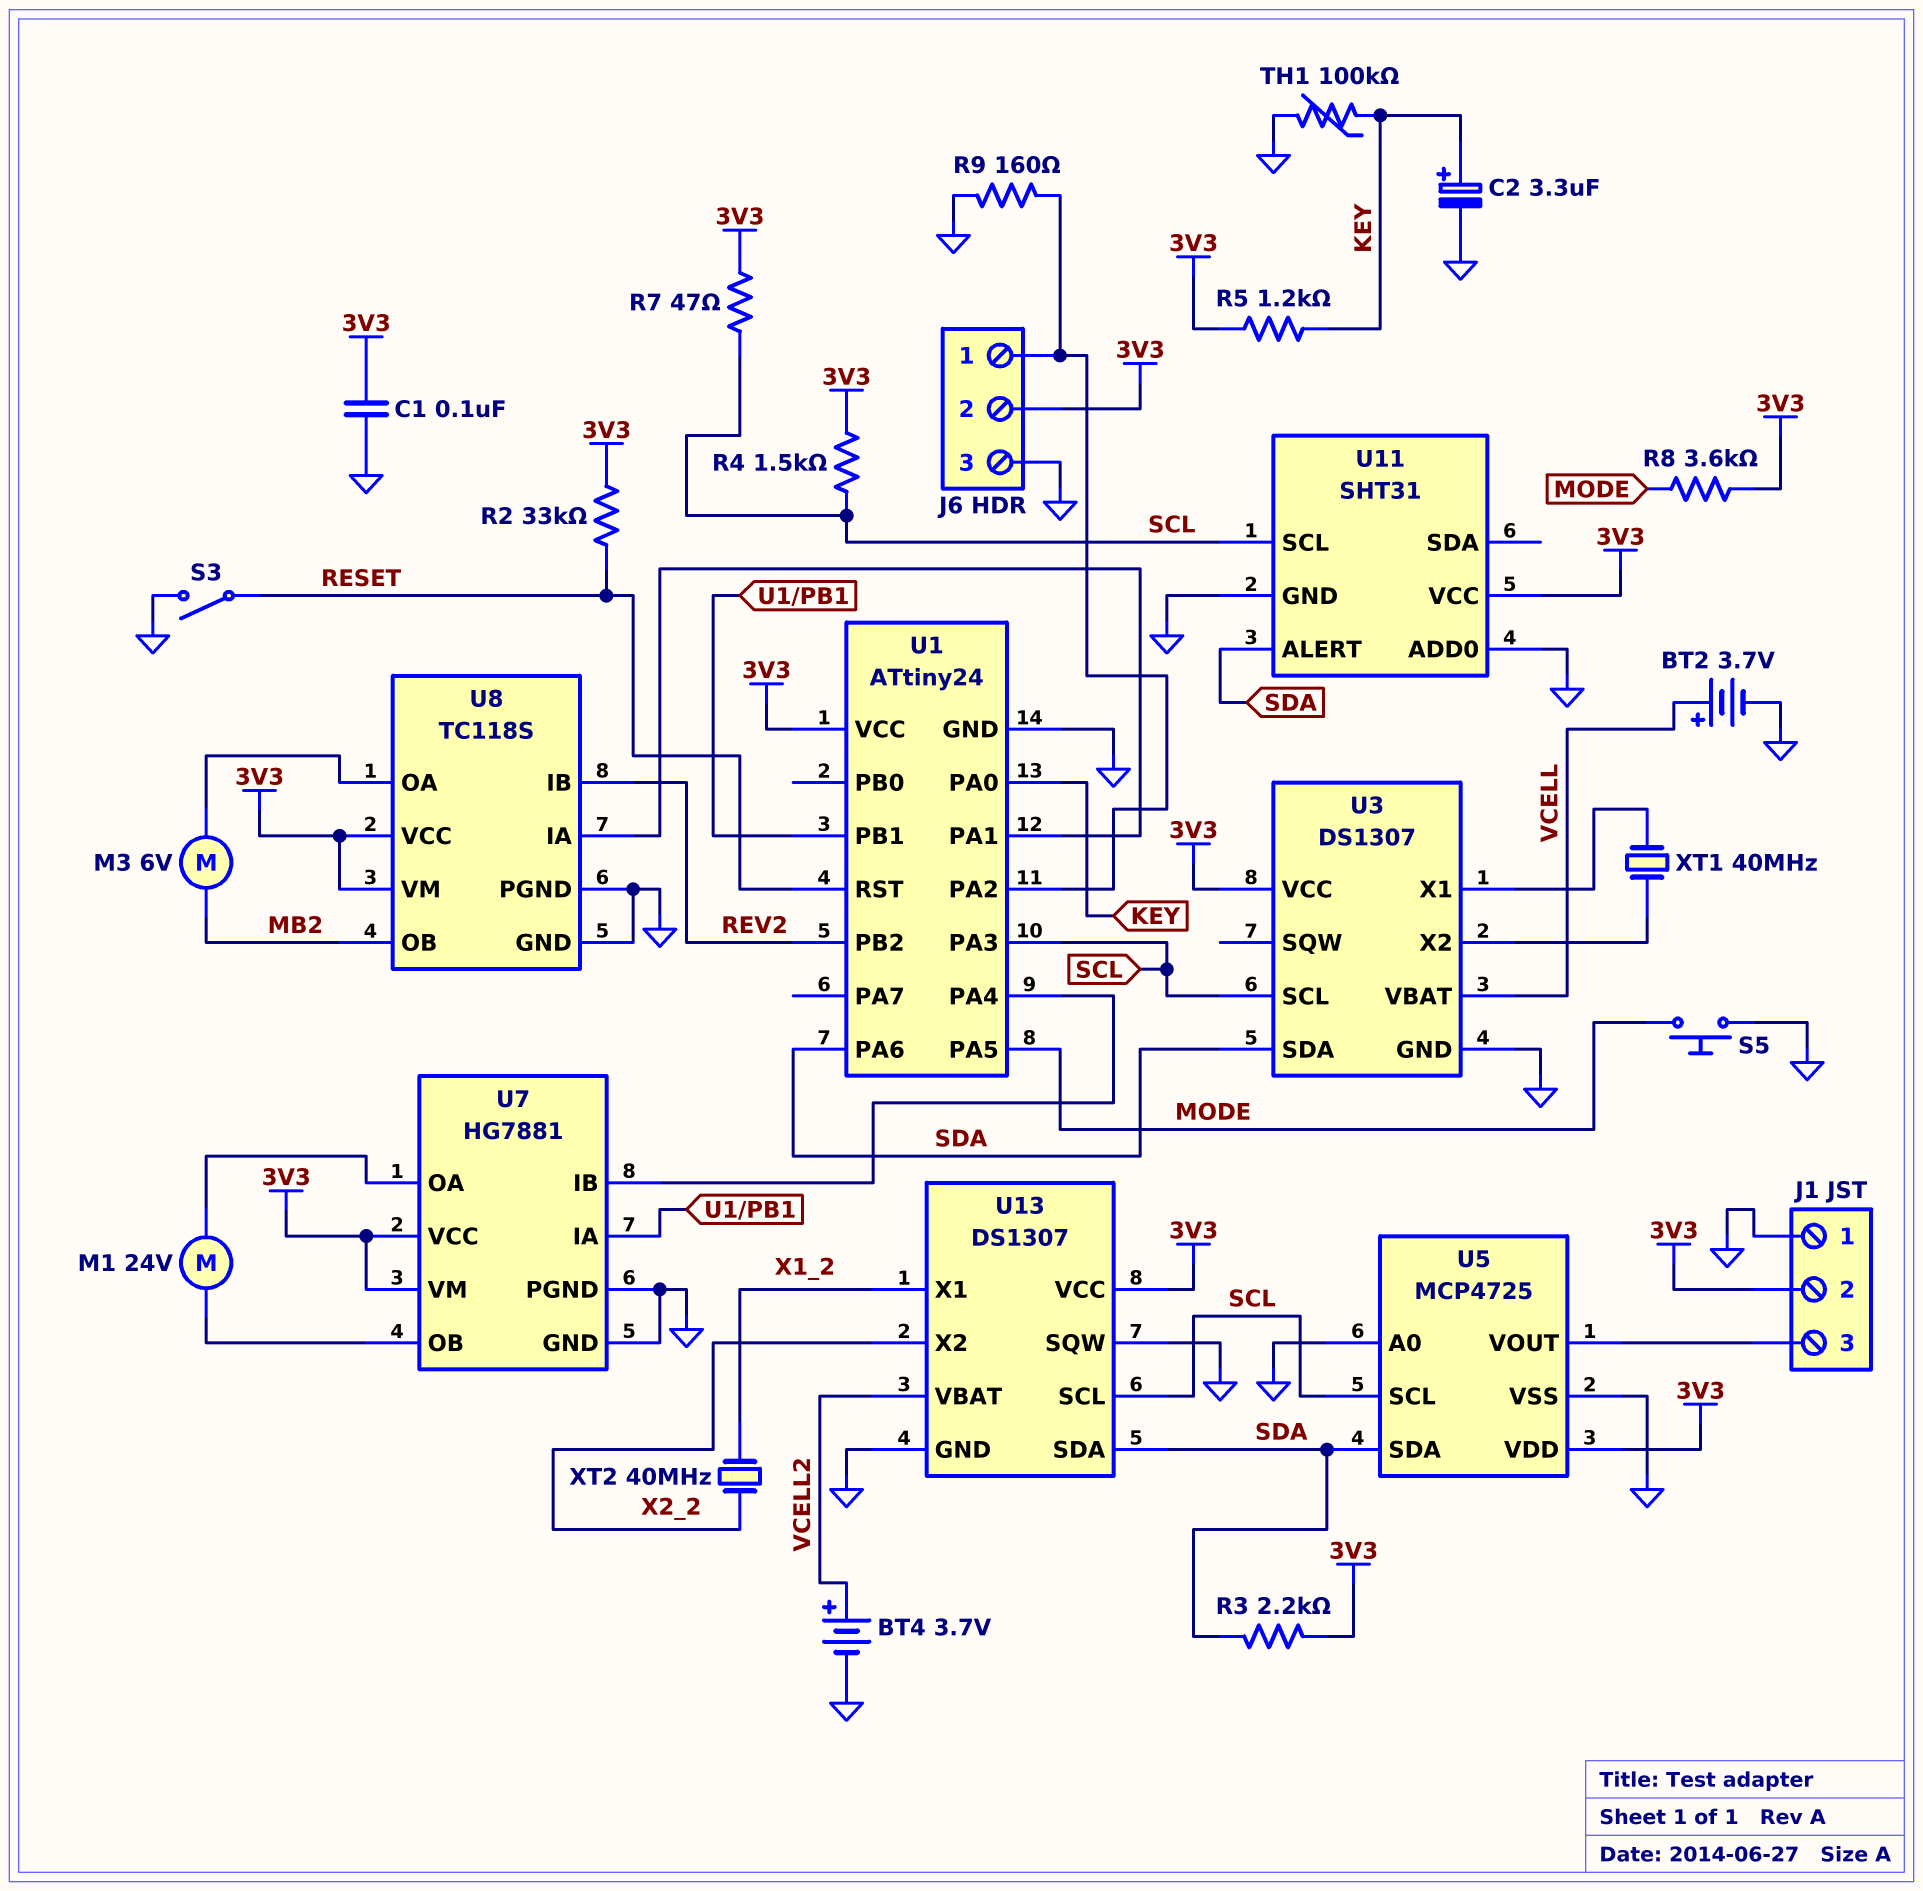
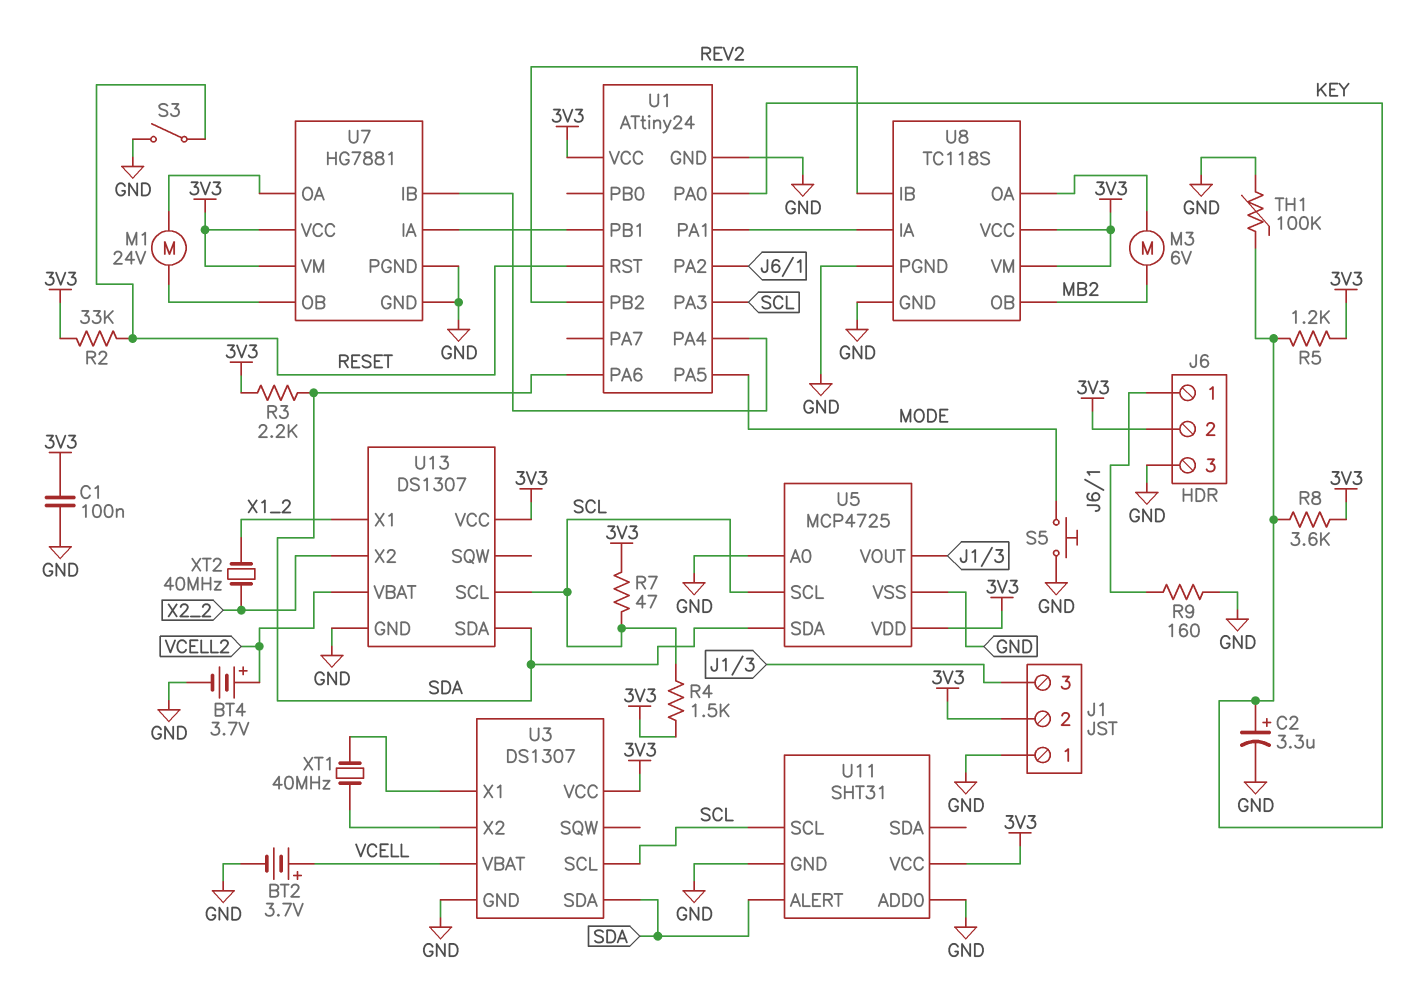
R8: 3.6k (3V3, MODE) -> 3.6k (3V3, KEY)
U13 pin SQW: GND -> none

